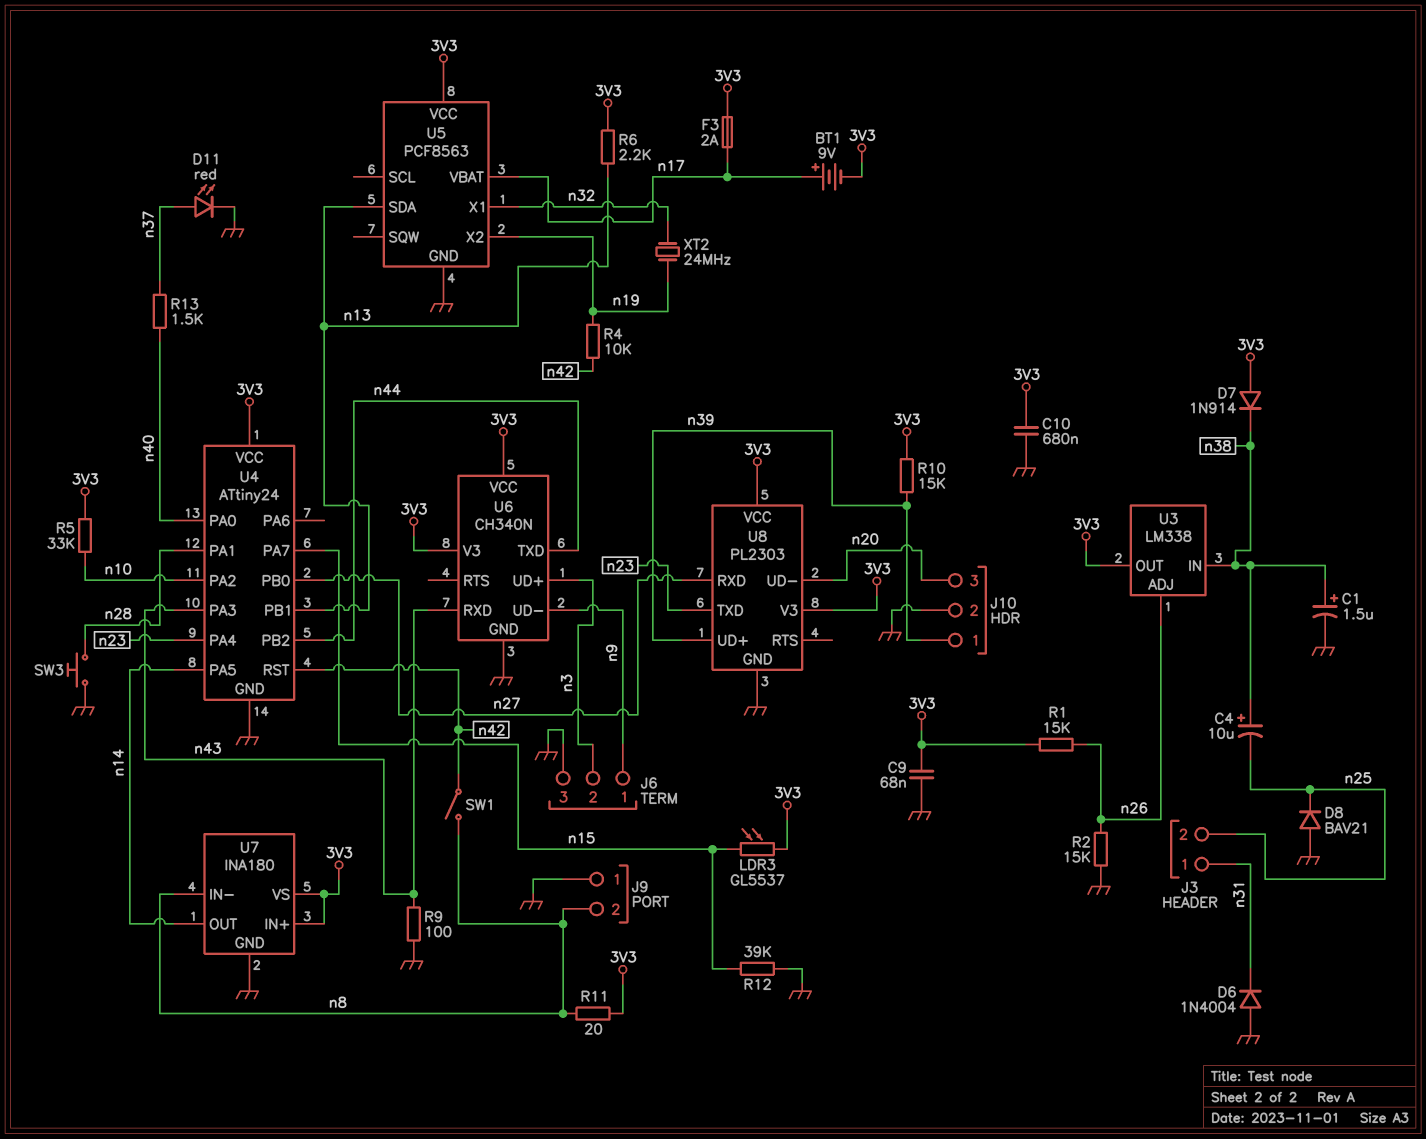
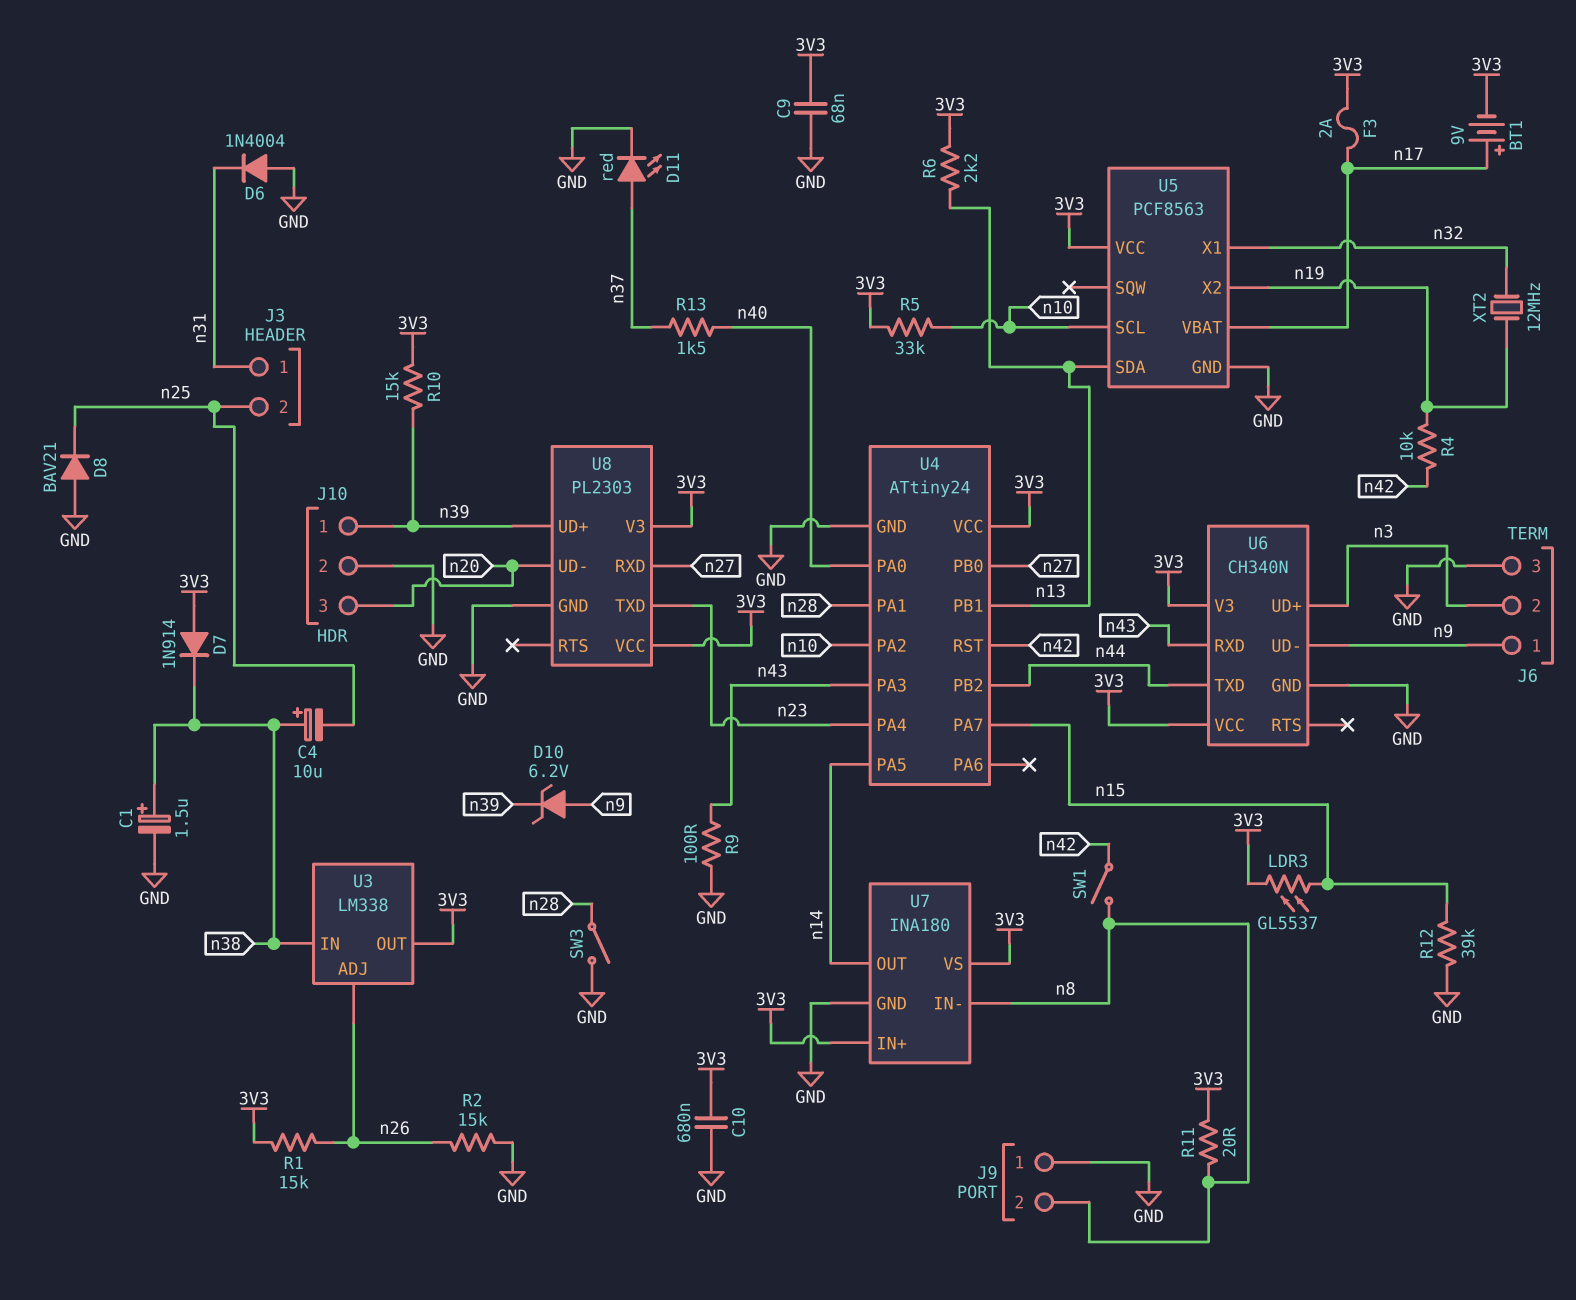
D10: none -> zener 6.2V (A n9, K n39)
SW3: button (GND, n28) -> switch (GND, n28)
U5 pin SCL: none -> n10
XT2: 24MHz (n19, n32) -> 12MHz (n19, n32)

